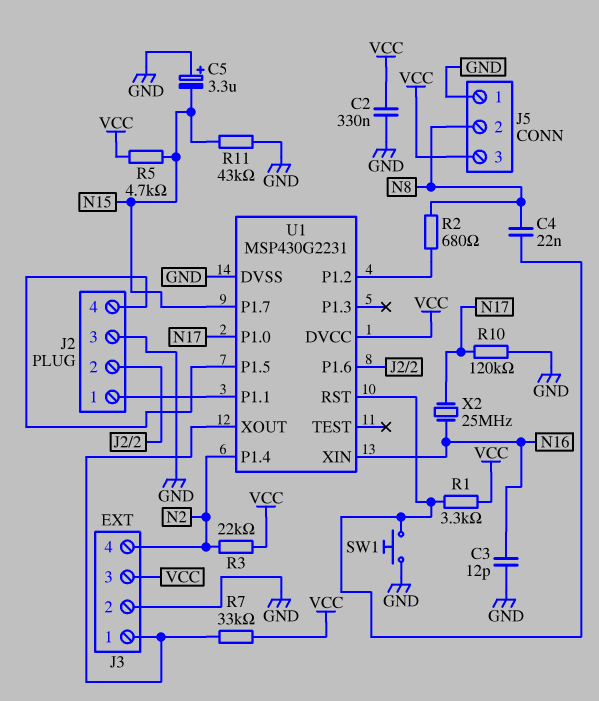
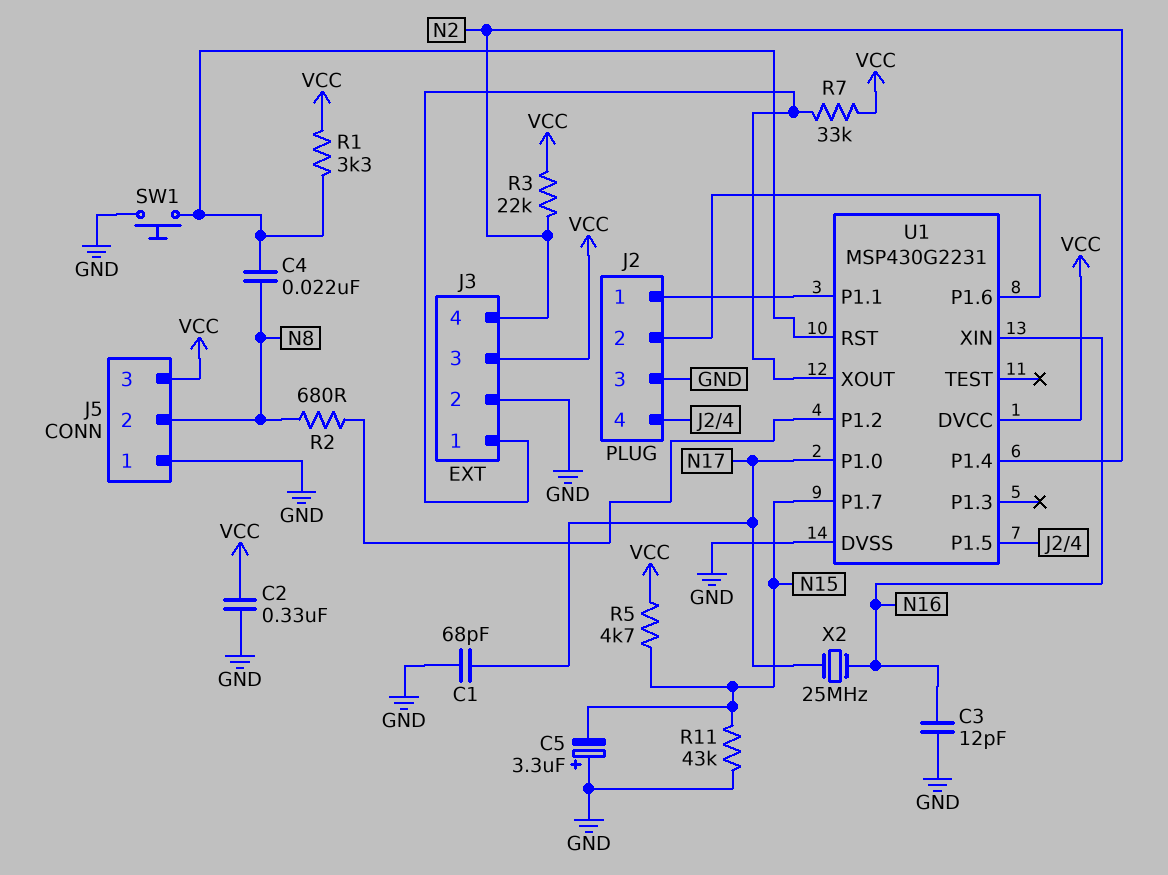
C1: none -> 68pF (GND, N17)
R10: 120k (GND, N17) -> none

